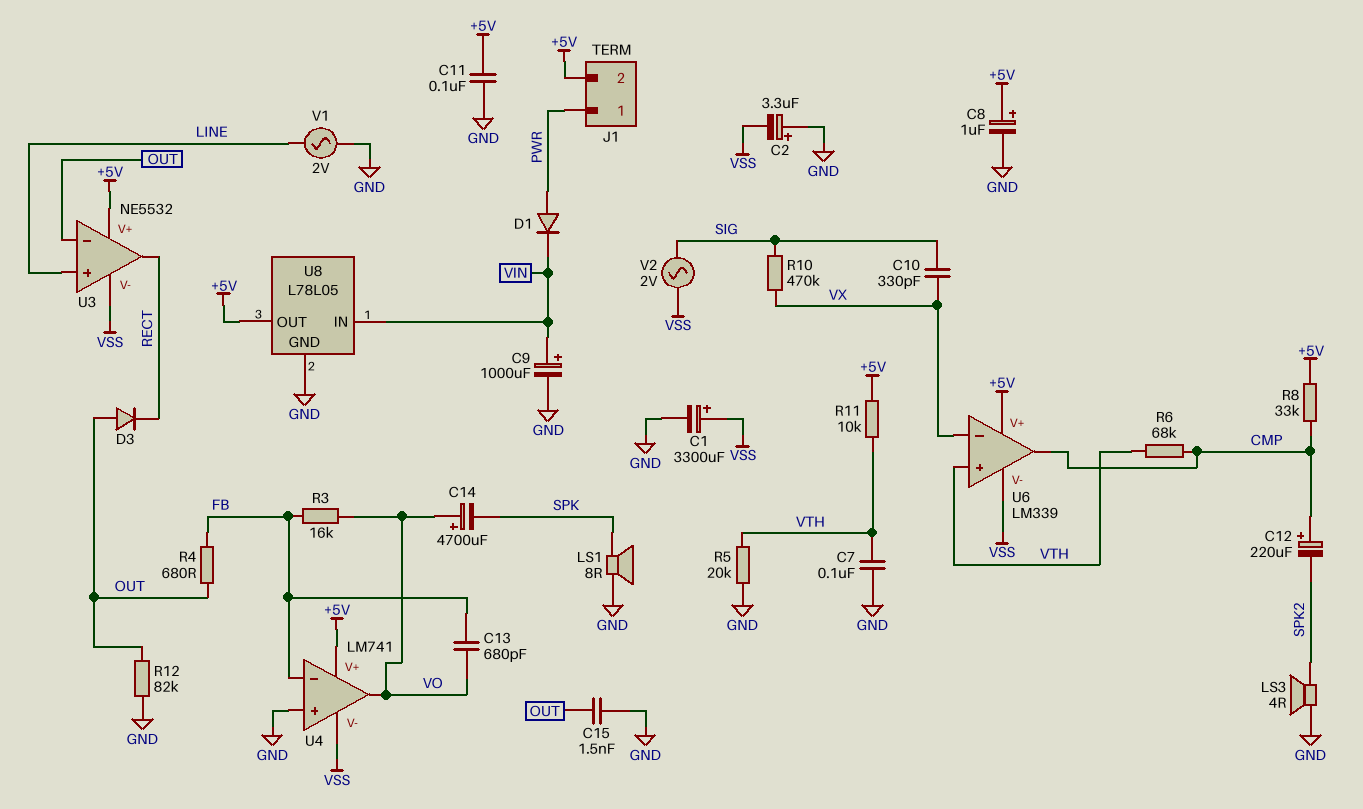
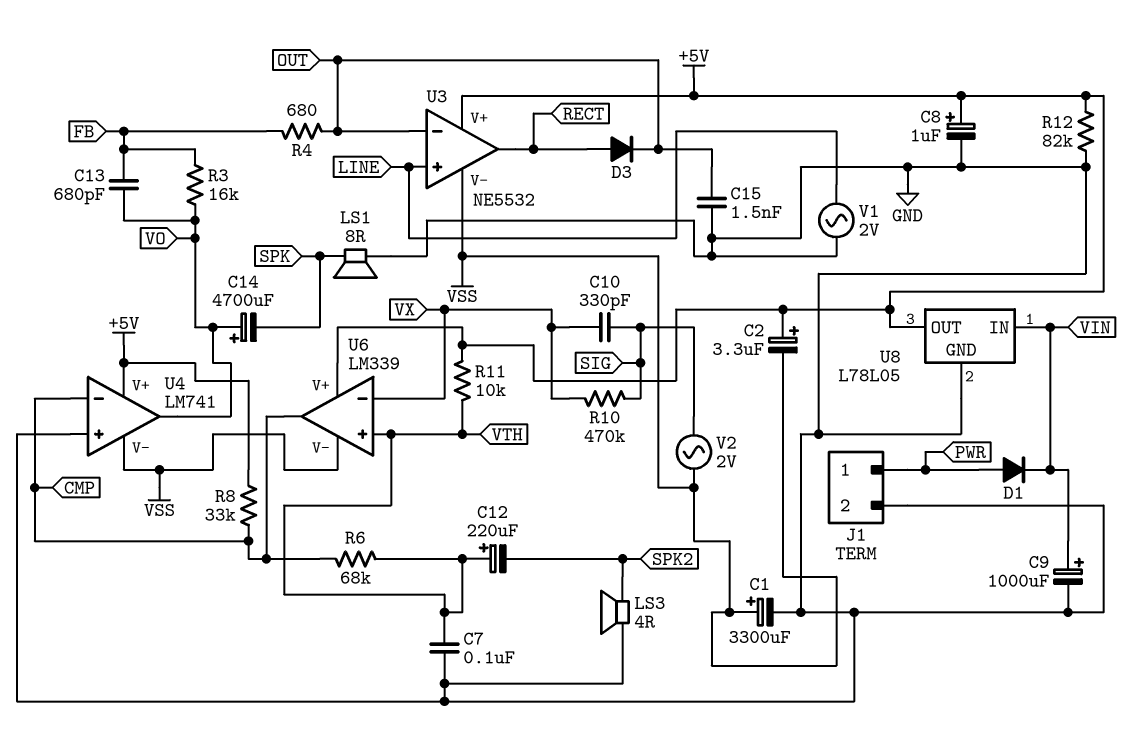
C2: 3.3uF (plus GND, minus VSS) -> 3.3uF (plus +5V, minus VSS)
C11: 100nF (+5V, GND) -> none
C12: 220uF (plus CMP, minus SPK2) -> 220uF (plus VTH, minus SPK2)
D3: diode (A OUT, K RECT) -> diode (A RECT, K OUT)
J1 pin 2: +5V -> GND
R5: 20k (GND, VTH) -> none
R12: 82k (GND, OUT) -> 82k (+5V, GND)
U4 pin in-: FB -> CMP

